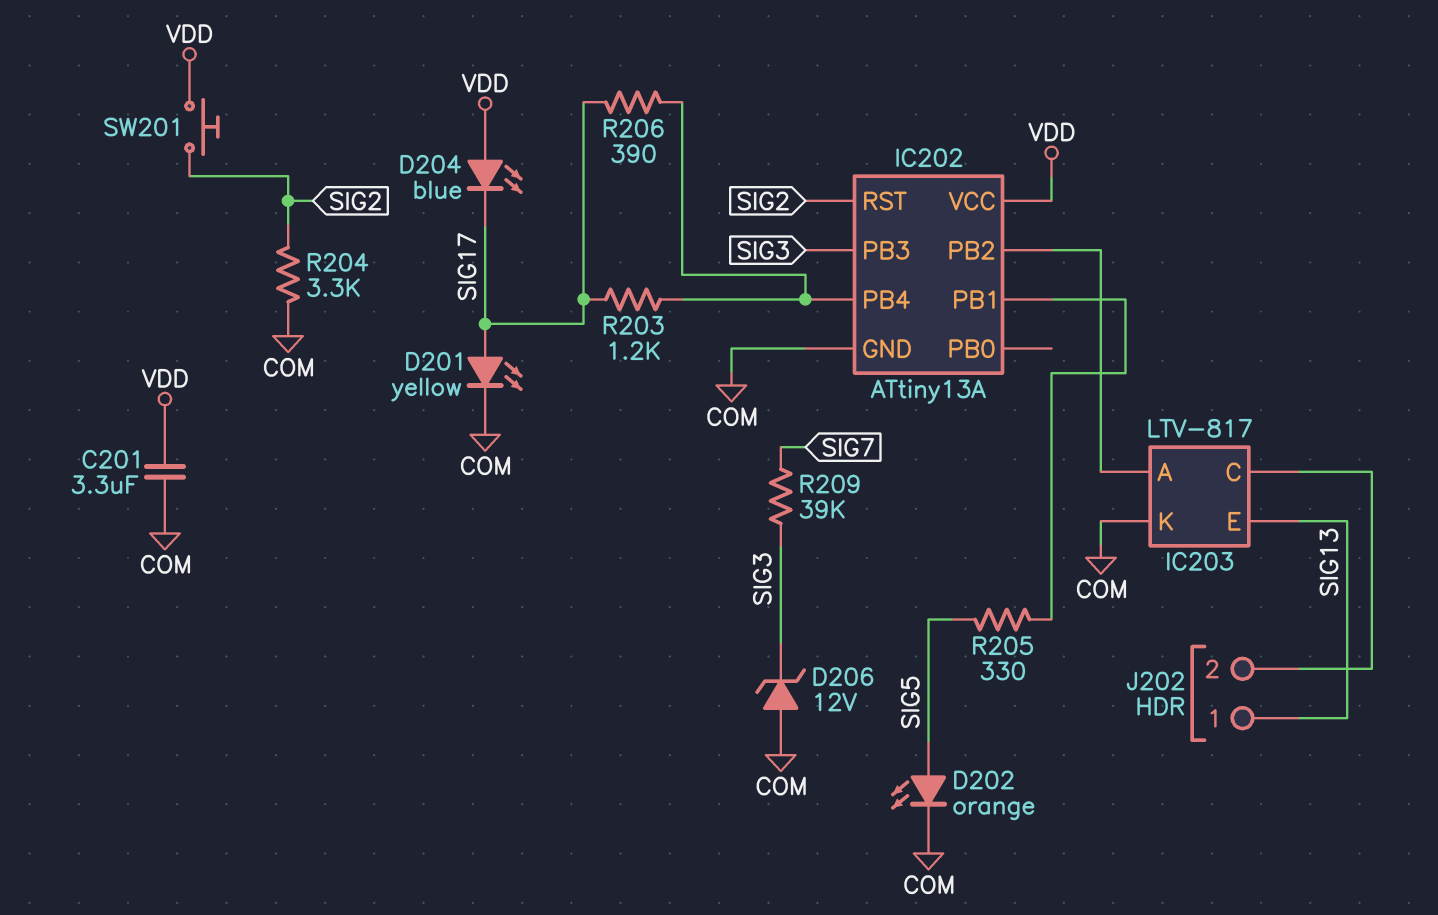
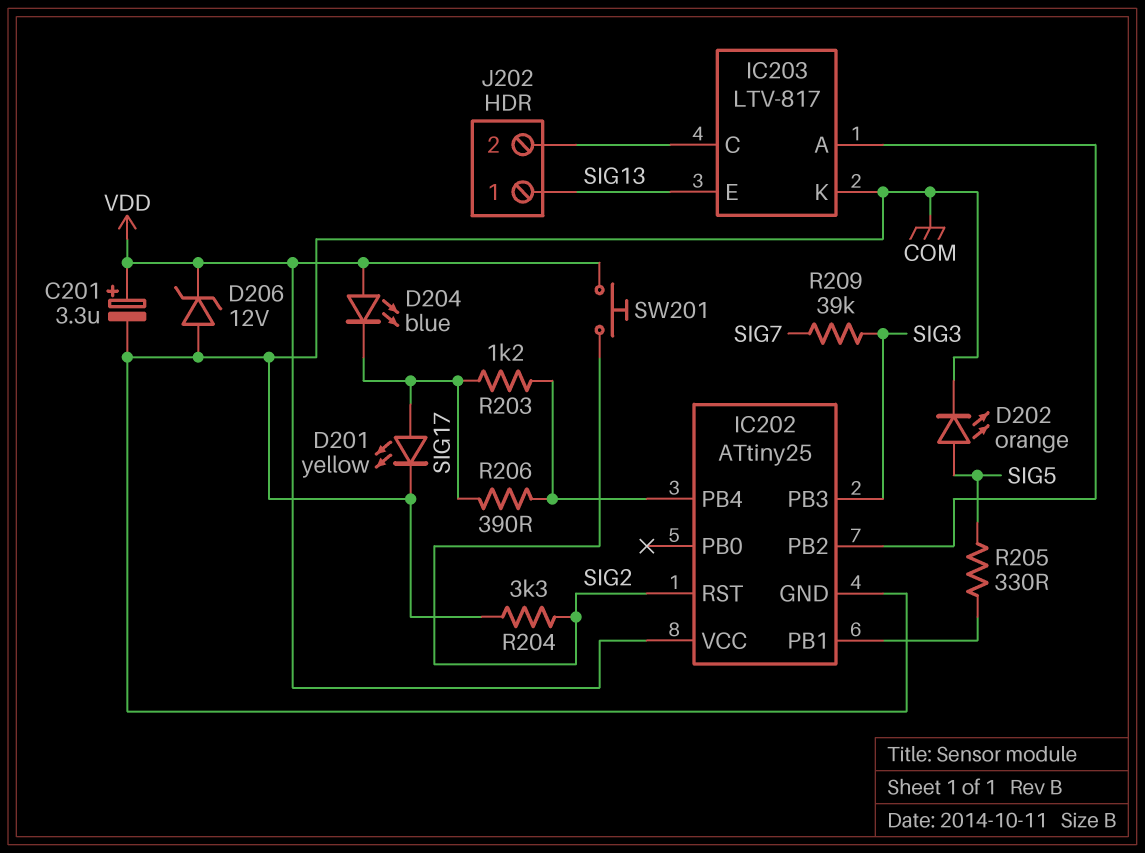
C201: 3.3uF (COM, VDD) -> 3.3uF (plus VDD, minus COM)
D206: zener 12V (A COM, K SIG3) -> zener 12V (A COM, K VDD)
IC202: ATtiny13A -> ATtiny25

